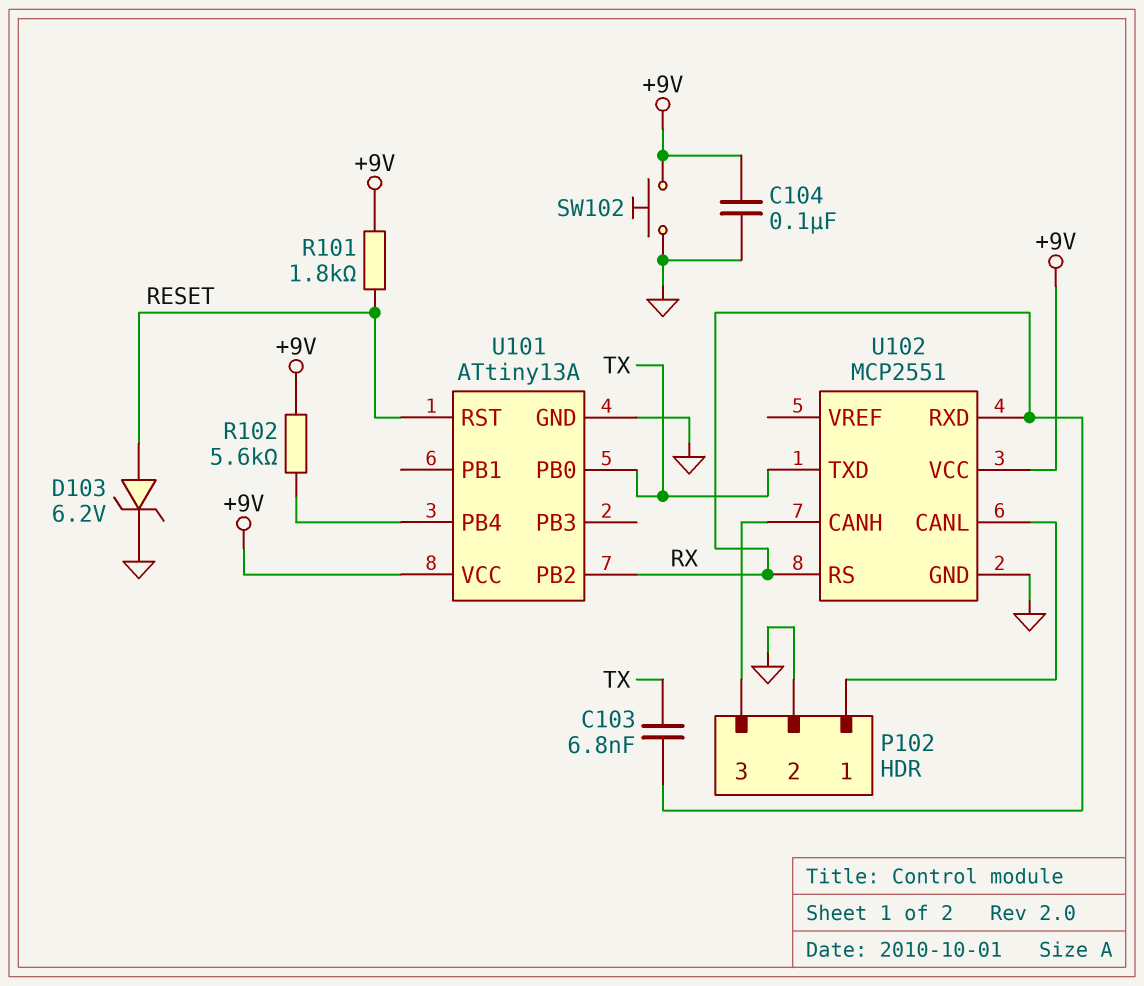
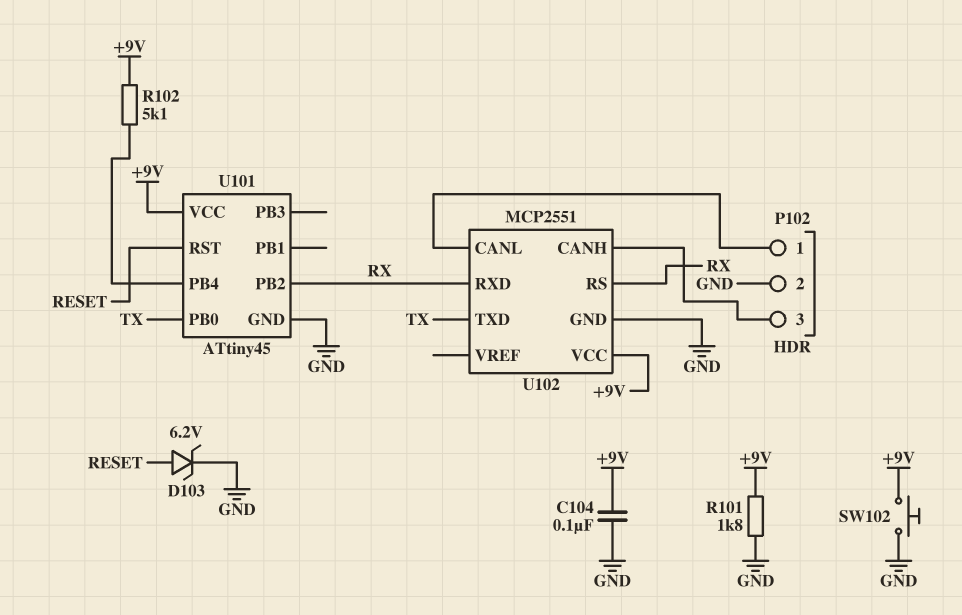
C103: 6.8nF (RX, TX) -> none
R101: 1.8k (+9V, RESET) -> 1.8k (+9V, GND)
R102: 5.6k (+9V, U101/PB4) -> 5.1k (+9V, U101/PB4)
U101: ATtiny13A -> ATtiny45

